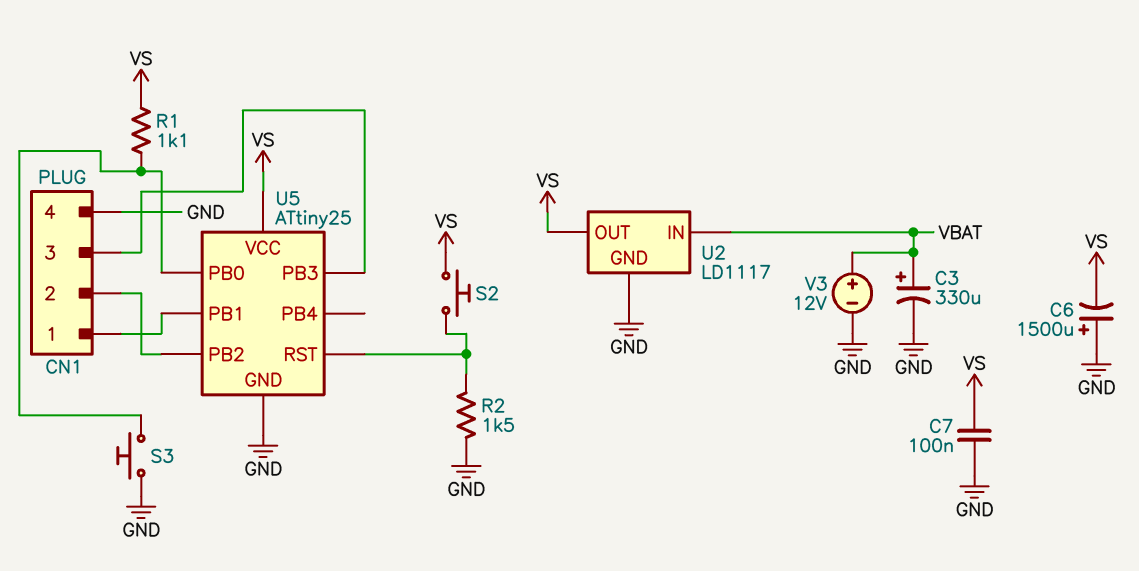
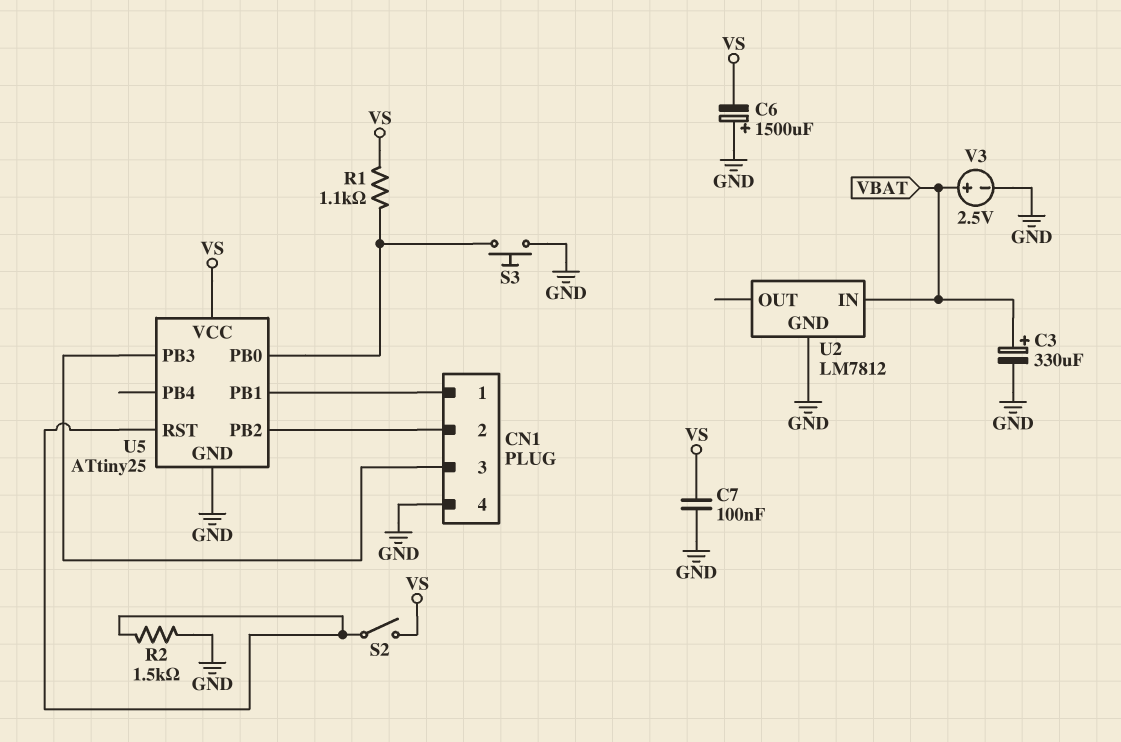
S2: button (U5/RST, VS) -> switch (U5/RST, VS)
U2: LD1117 -> LM7812
U2 pin OUT: VS -> none
V3: 12V (plus VBAT, minus GND) -> 2.5V (plus VBAT, minus GND)

